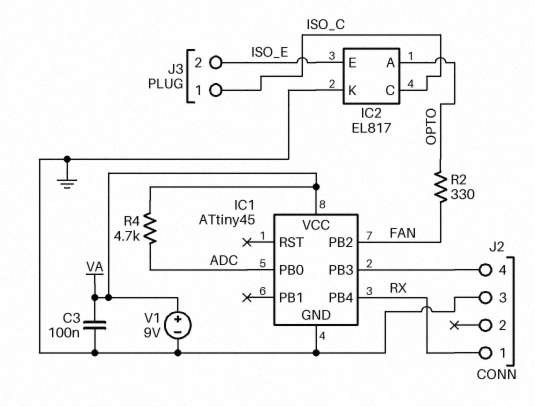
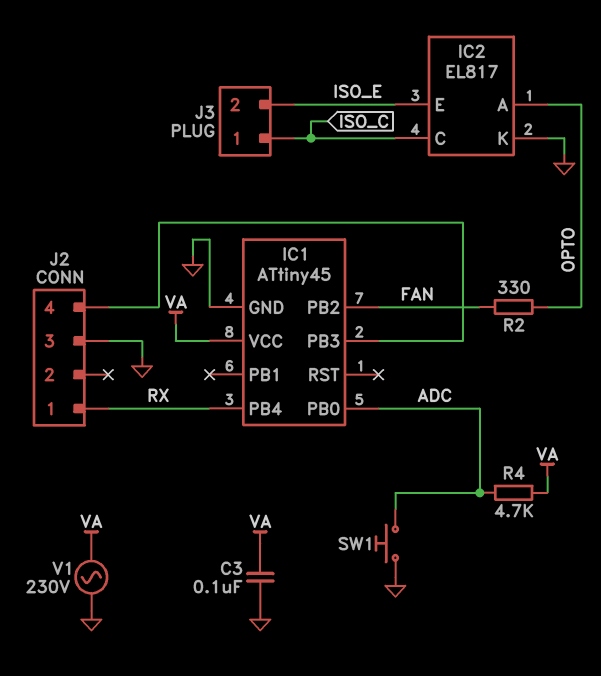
SW1: none -> button (ADC, GND)
V1: 9V (plus VA, minus GND) -> AC 230V (GND, VA)

